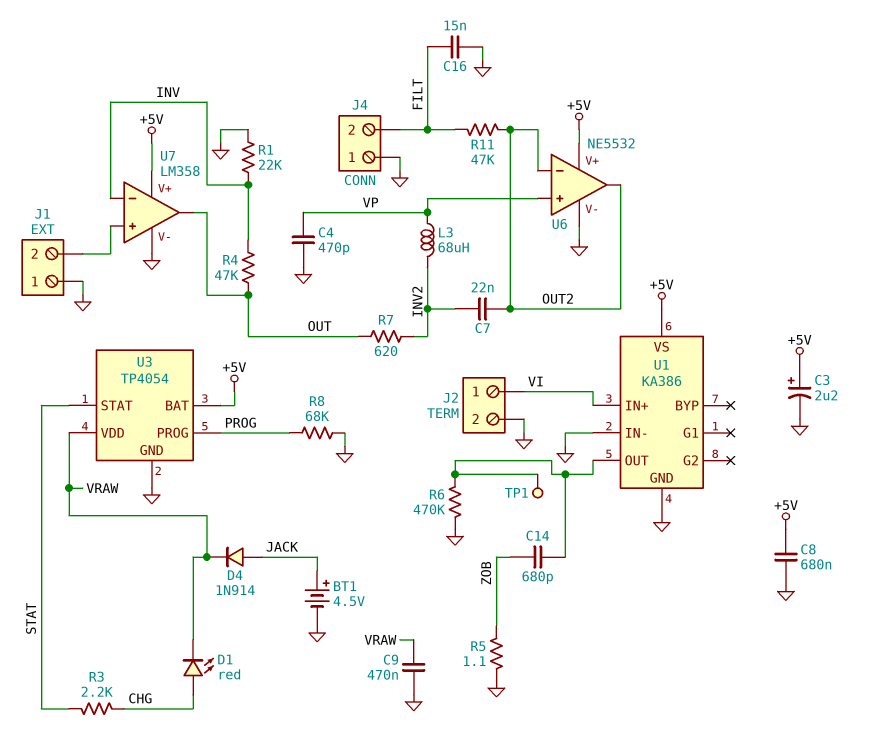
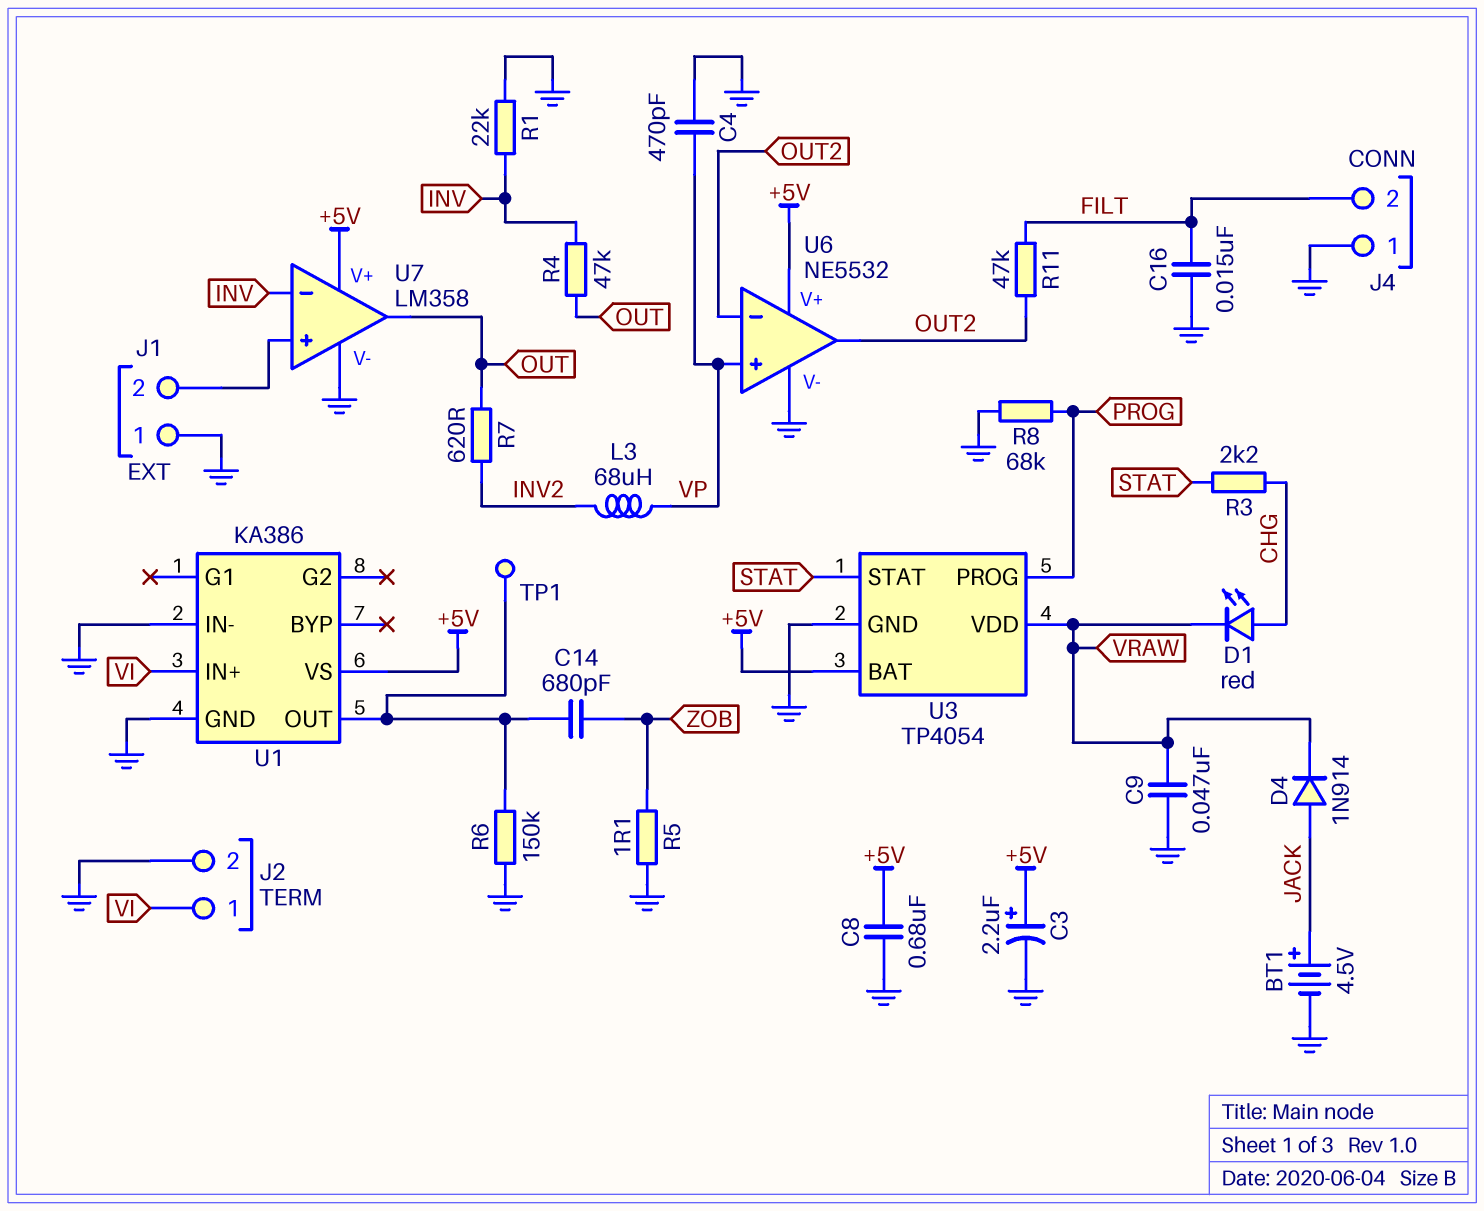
C7: 22nF (INV2, OUT2) -> none
C9: 470nF (GND, VRAW) -> 47nF (GND, VRAW)
R6: 470k (GND, U1/OUT) -> 150k (GND, U1/OUT)

